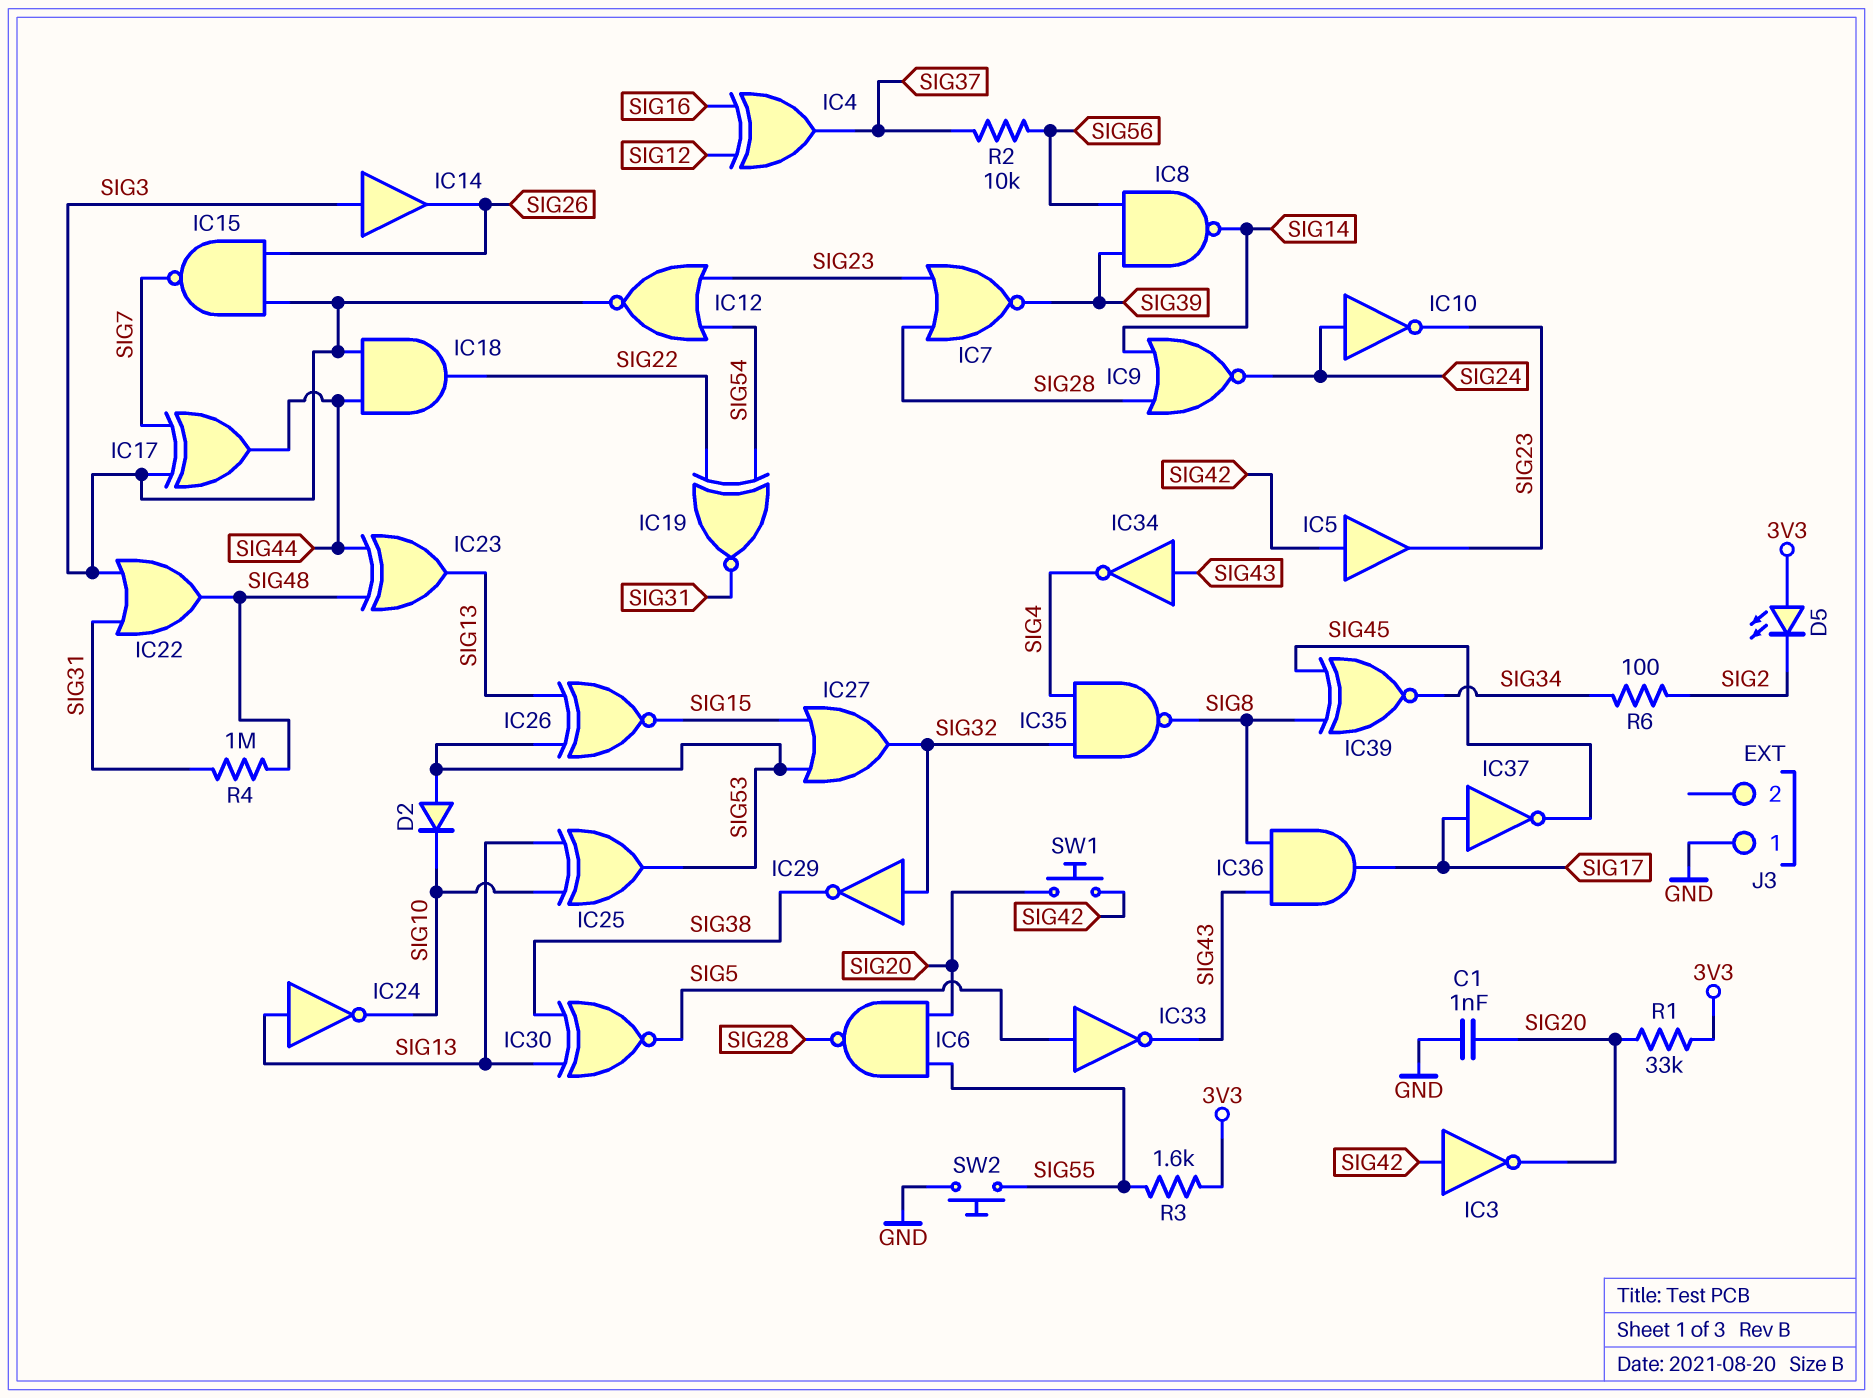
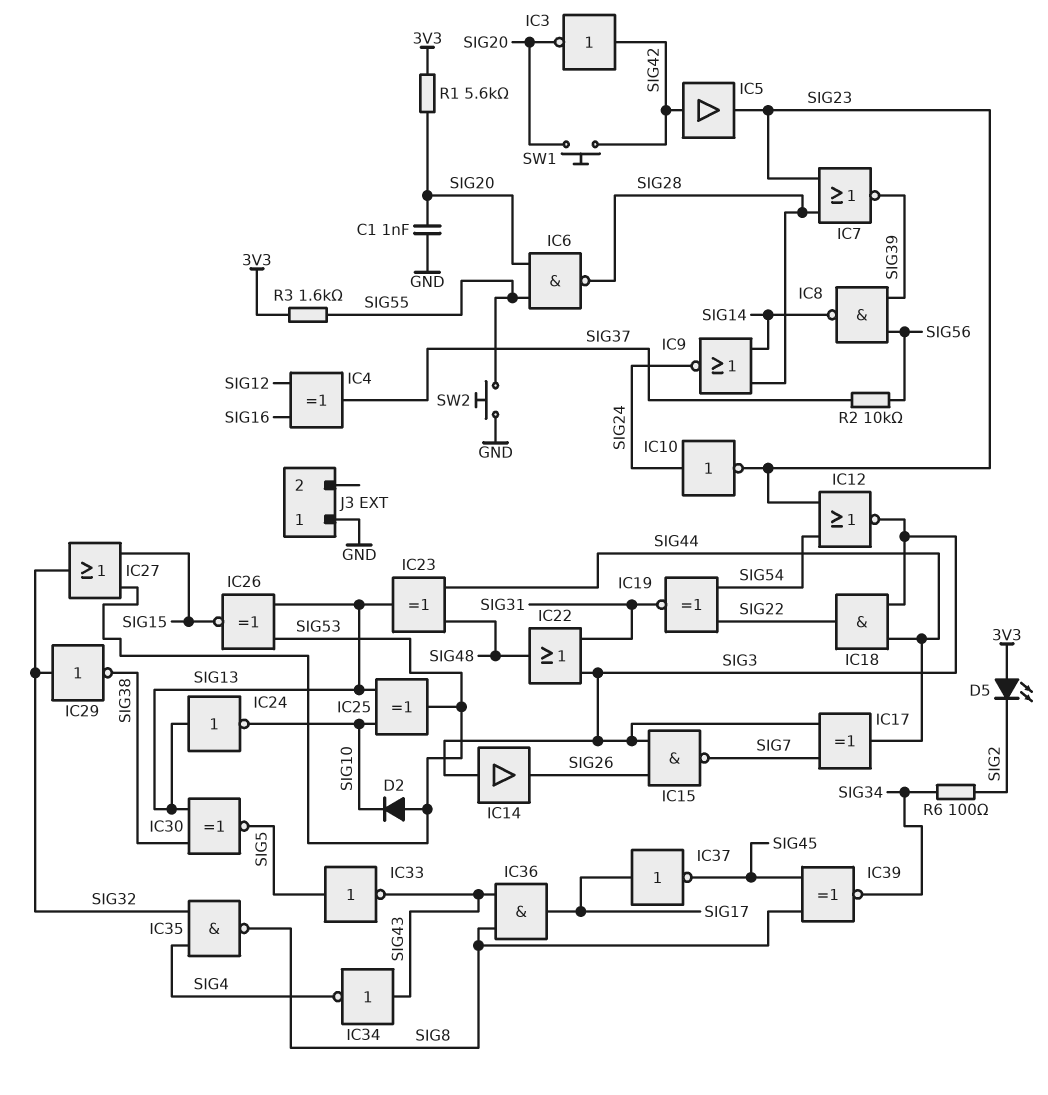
R1: 33k (3V3, SIG20) -> 5.6k (3V3, SIG20)
R4: 1M (SIG31, SIG48) -> none

